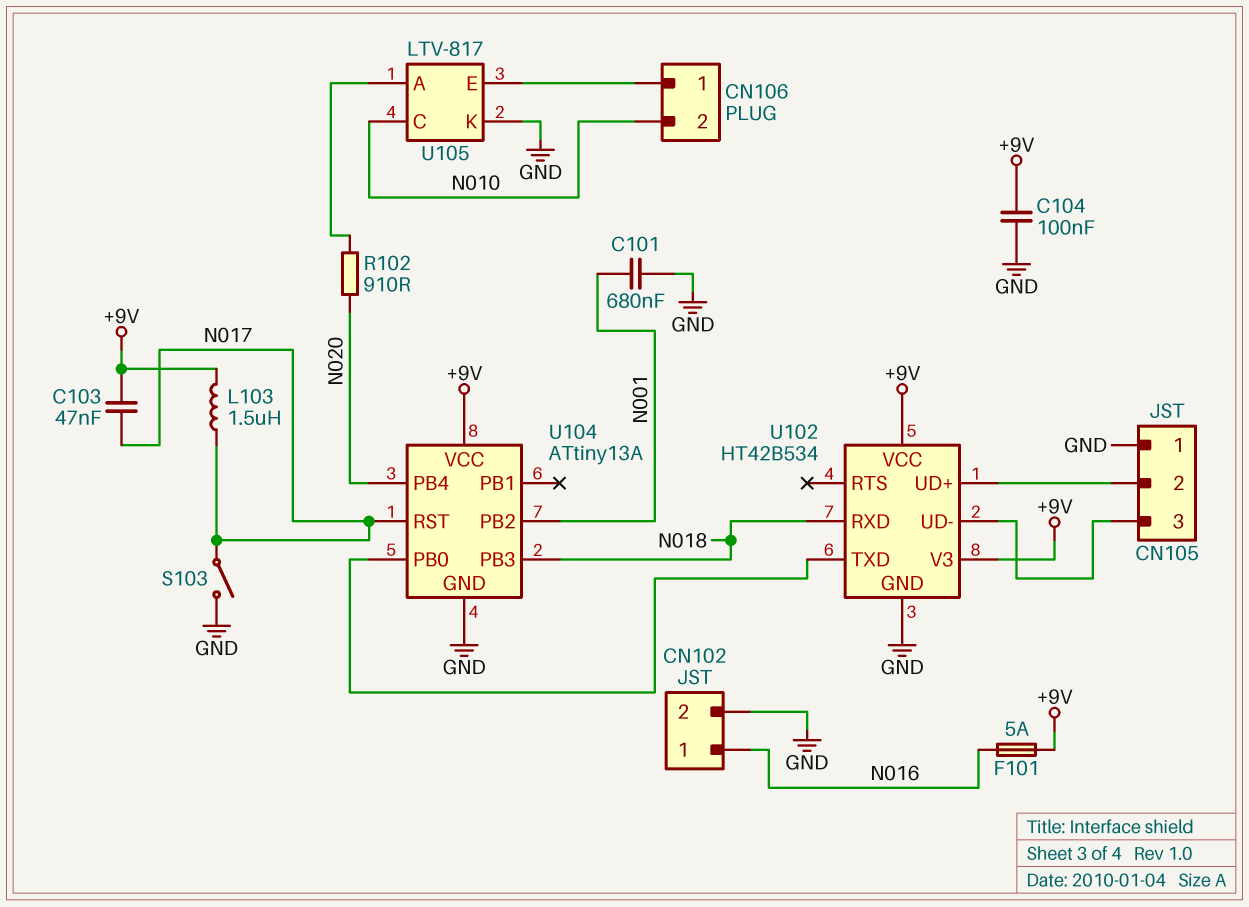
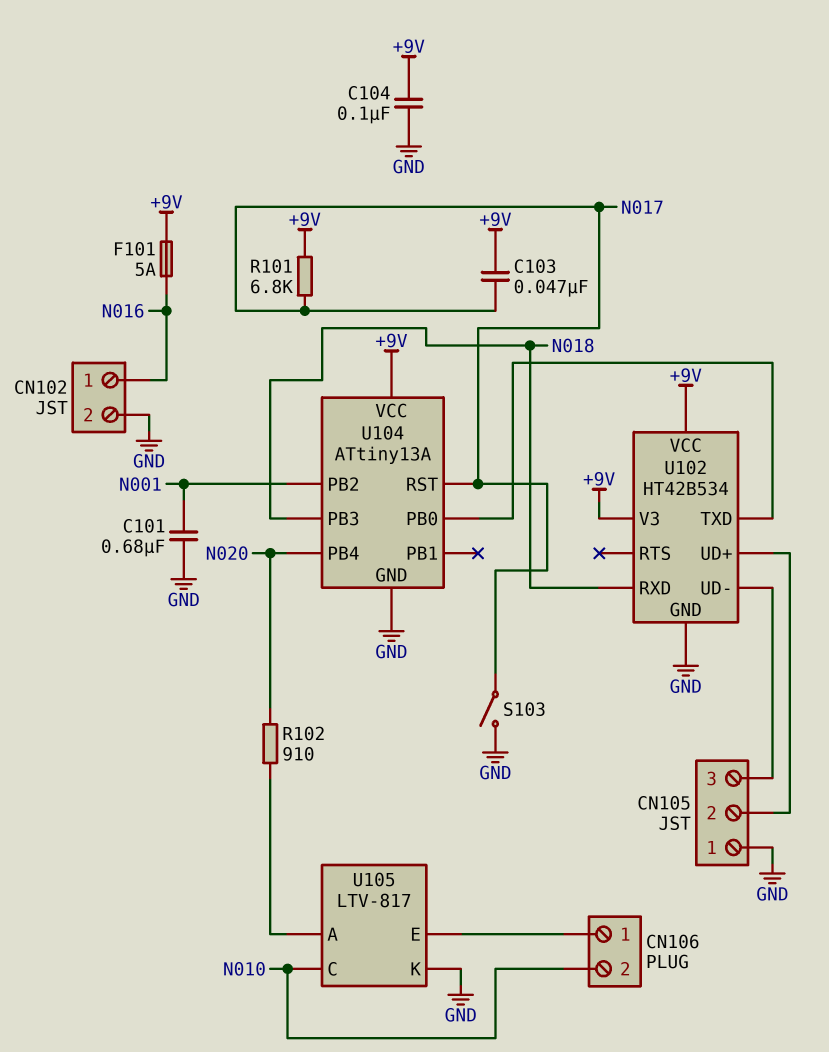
L103: 1.5uH (+9V, N017) -> none
R101: none -> 6.8k (+9V, N017)

